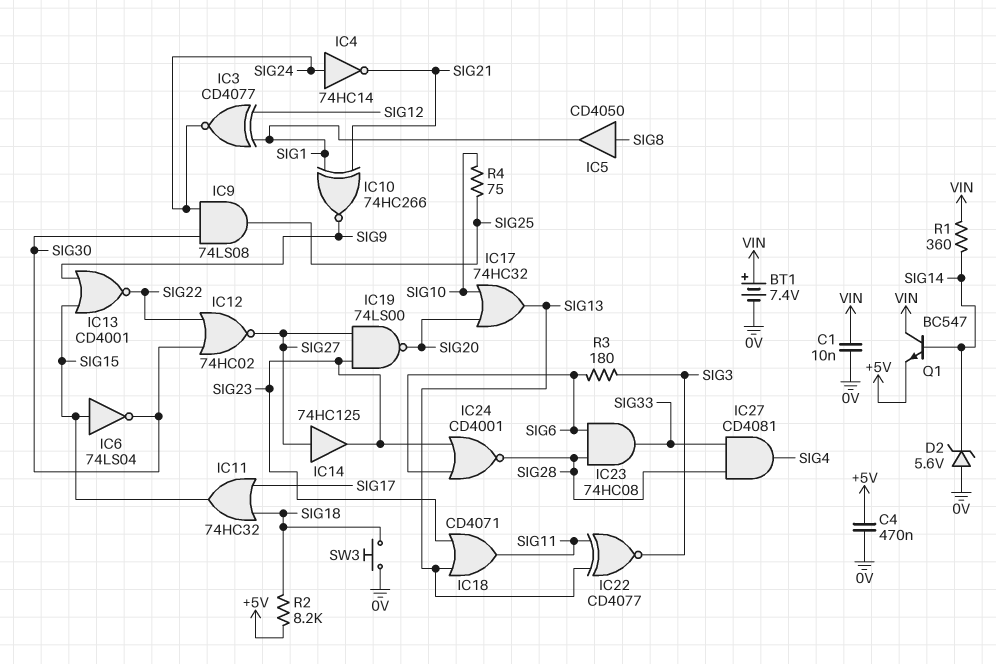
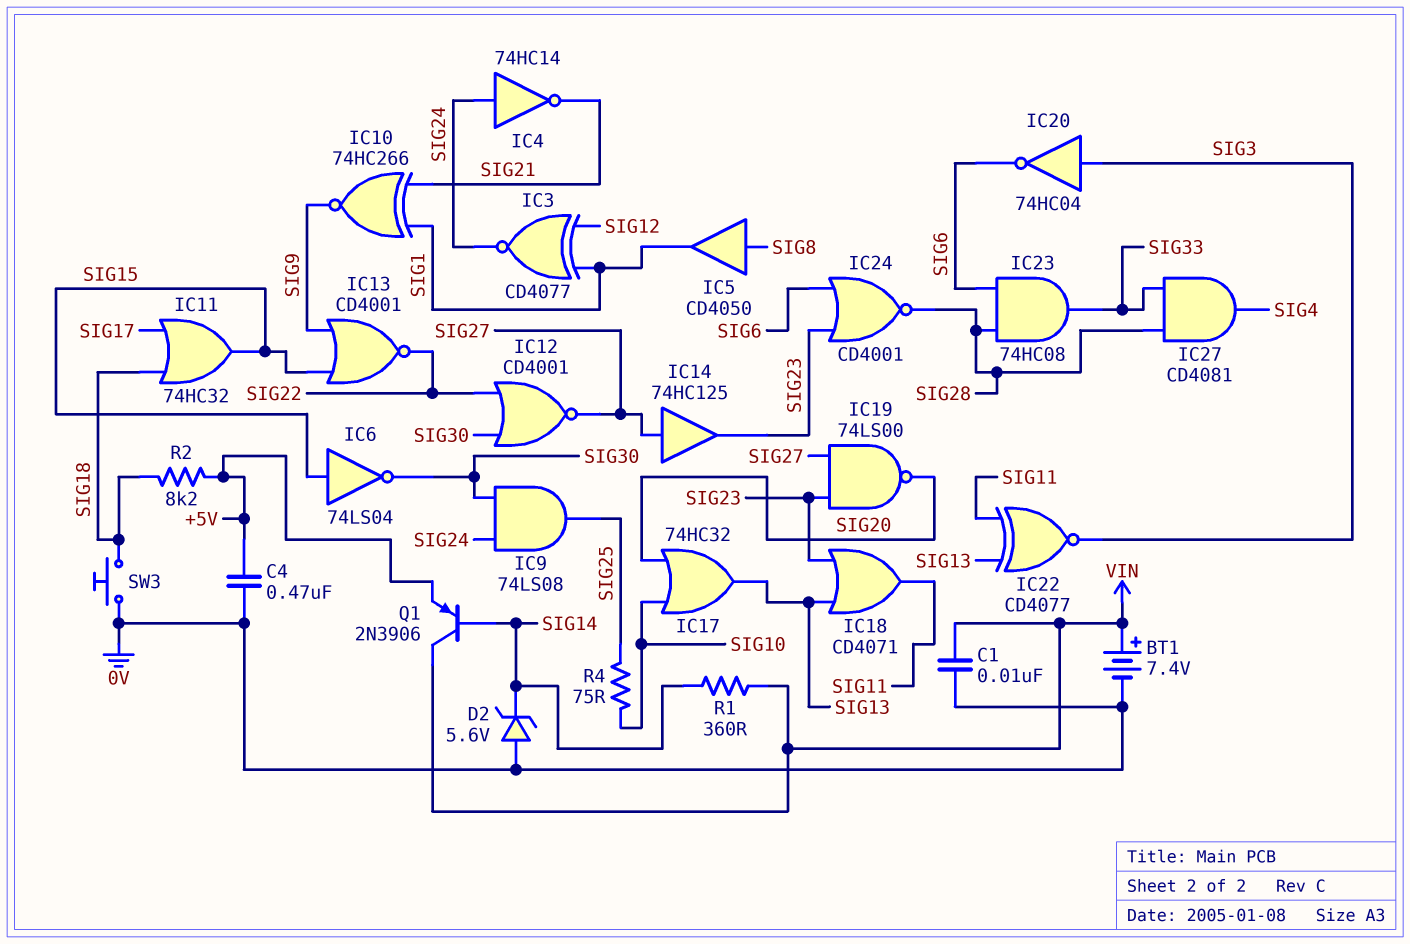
IC12: NOR 74HC02 (in SIG22, in SIG30, out SIG27) -> NOR CD4001 (in SIG22, in SIG30, out SIG27)
IC20: none -> NOT 74HC04 (in SIG3, out SIG6)
Q1: NPN BC547 (B SIG14, C VIN, E +5V) -> PNP 2N3906 (B SIG14, C VIN, E +5V)
R3: 180 (SIG3, SIG6) -> none

